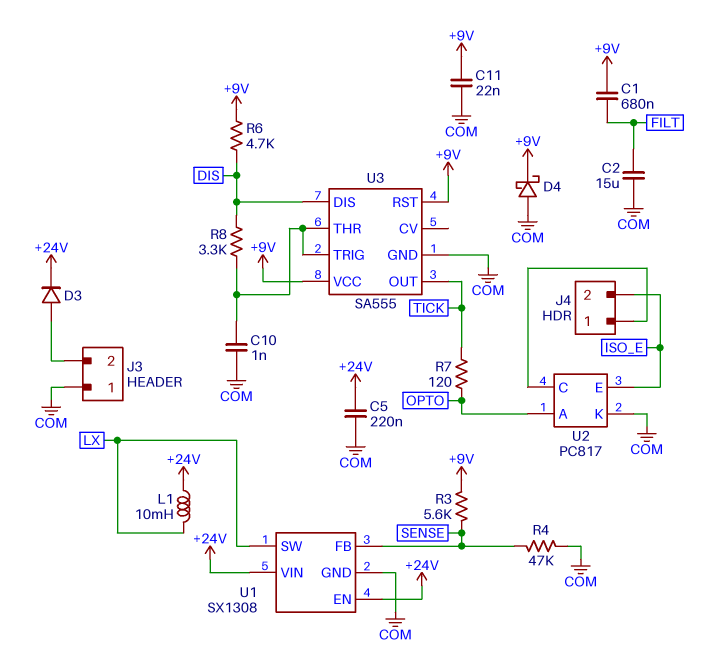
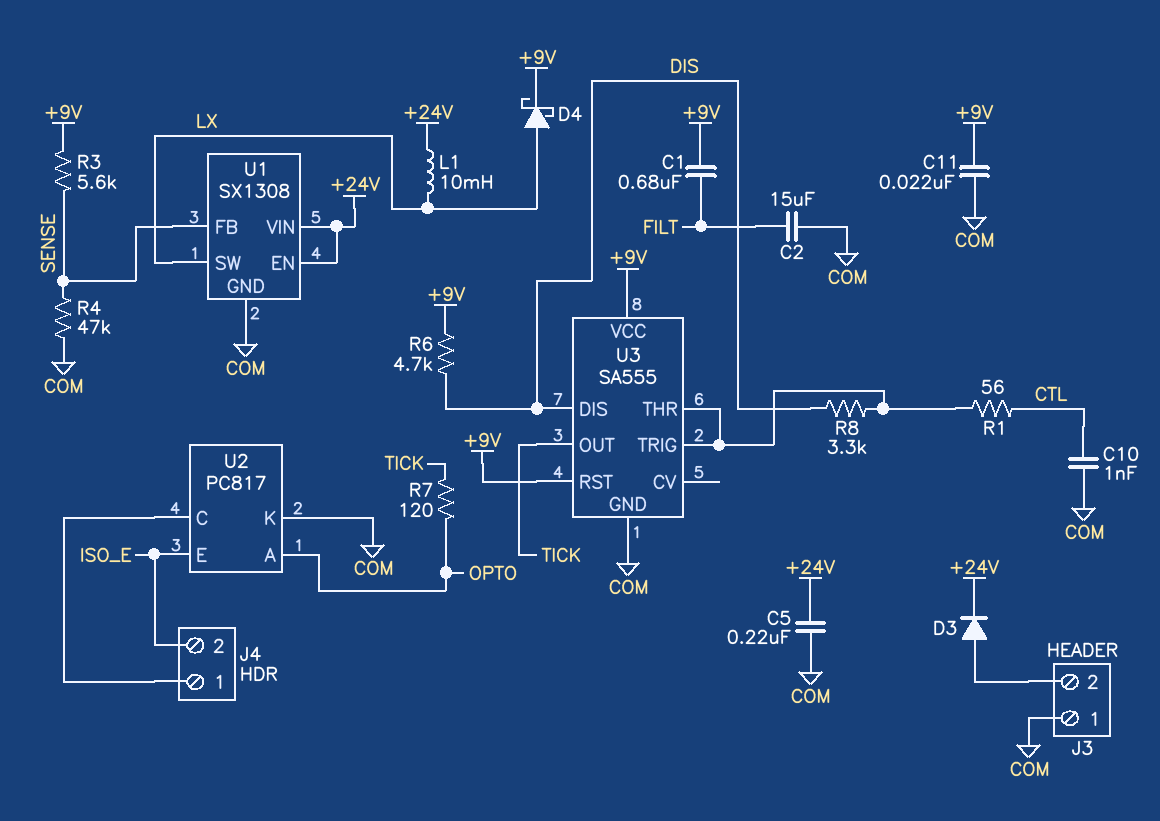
C10: 1nF (COM, U3/THR) -> 1nF (COM, CTL)
D4: schottky (A COM, K +9V) -> schottky (A LX, K +9V)
R1: none -> 56 (CTL, U3/THR)

